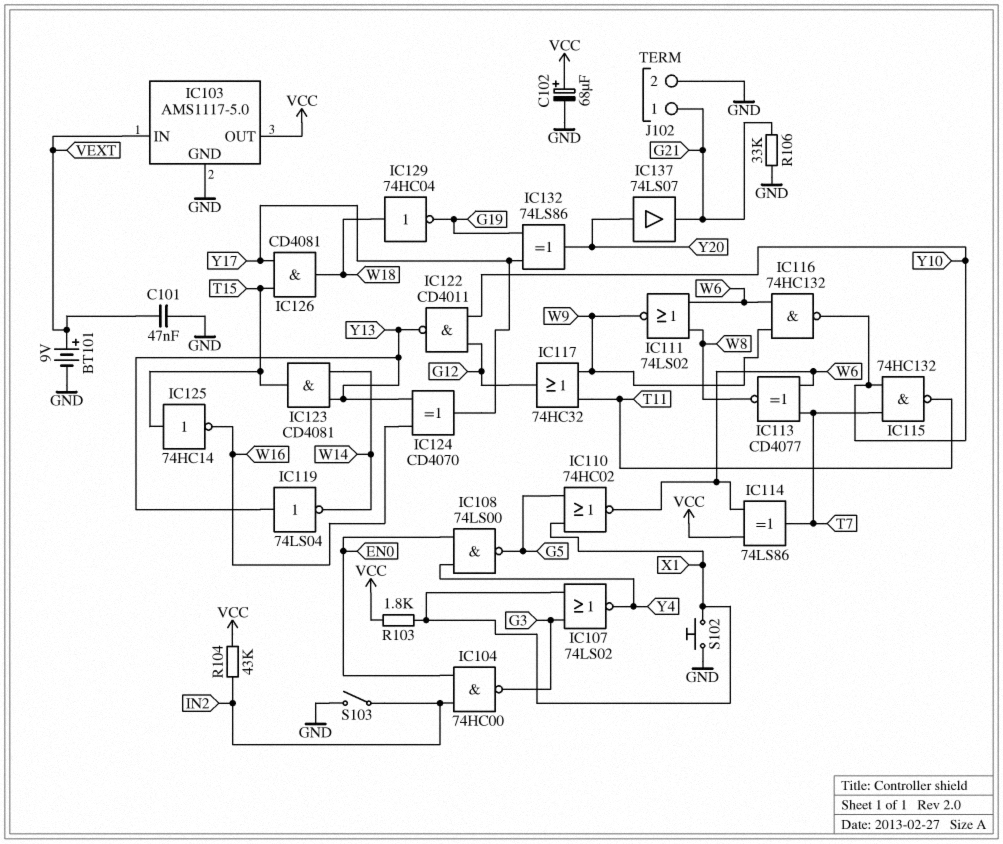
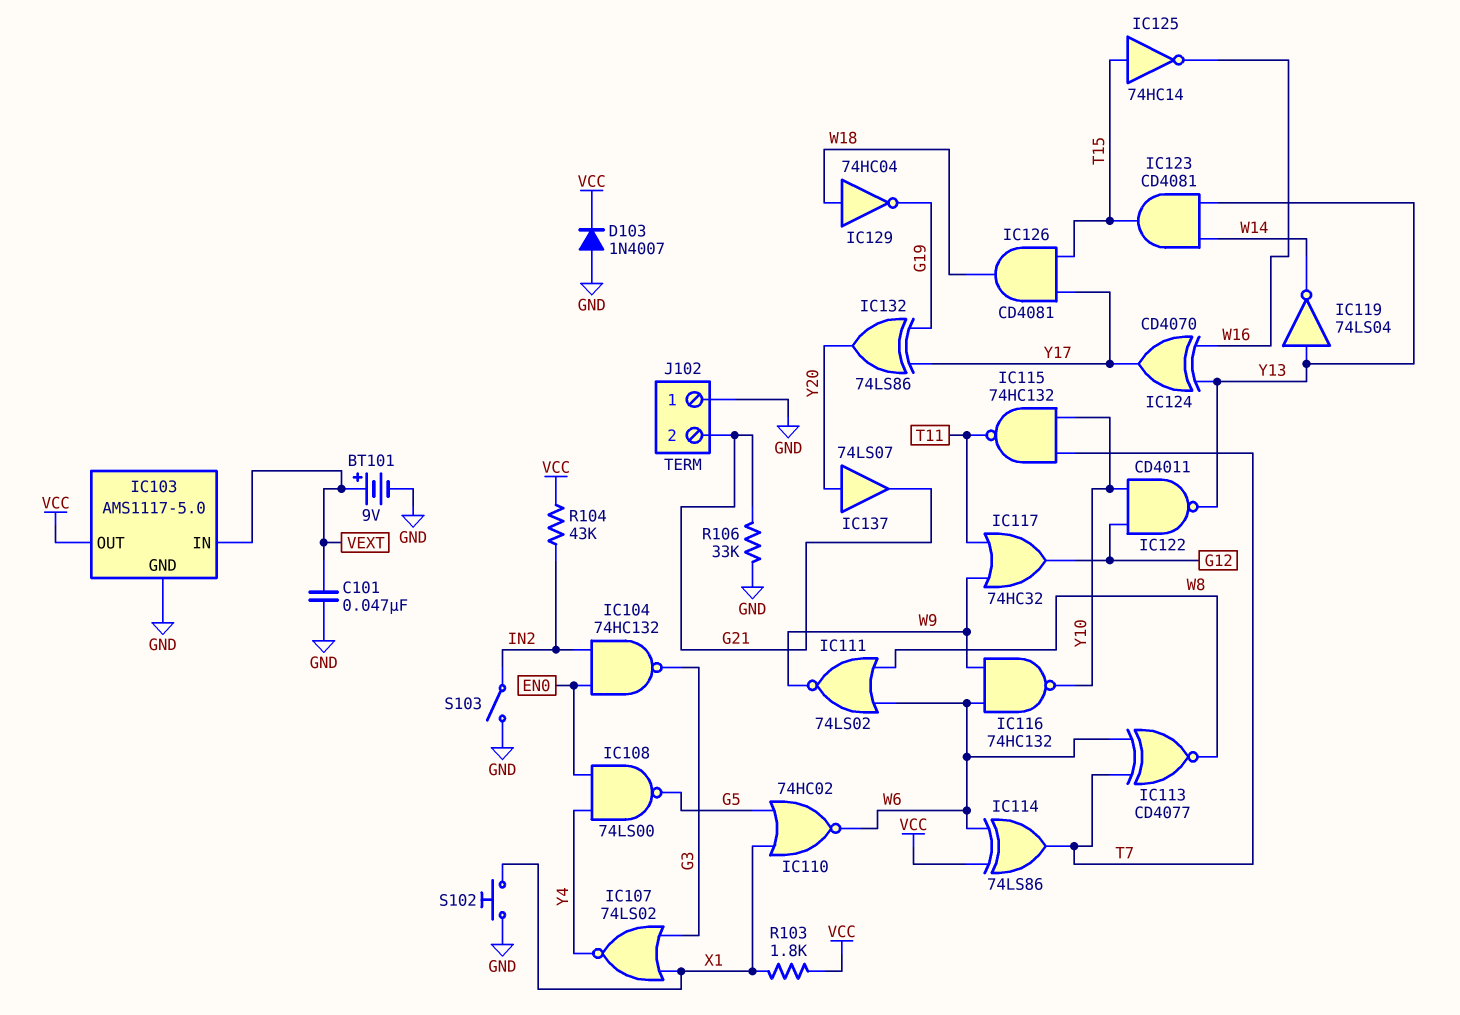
C102: 68uF (plus VCC, minus GND) -> none
D103: none -> diode 1N4007 (A GND, K VCC)
IC104: NAND 74HC00 (in EN0, in IN2, out G3) -> NAND 74HC132 (in EN0, in IN2, out G3)
J102 pin 1: G21 -> GND
J102 pin 2: GND -> G21

